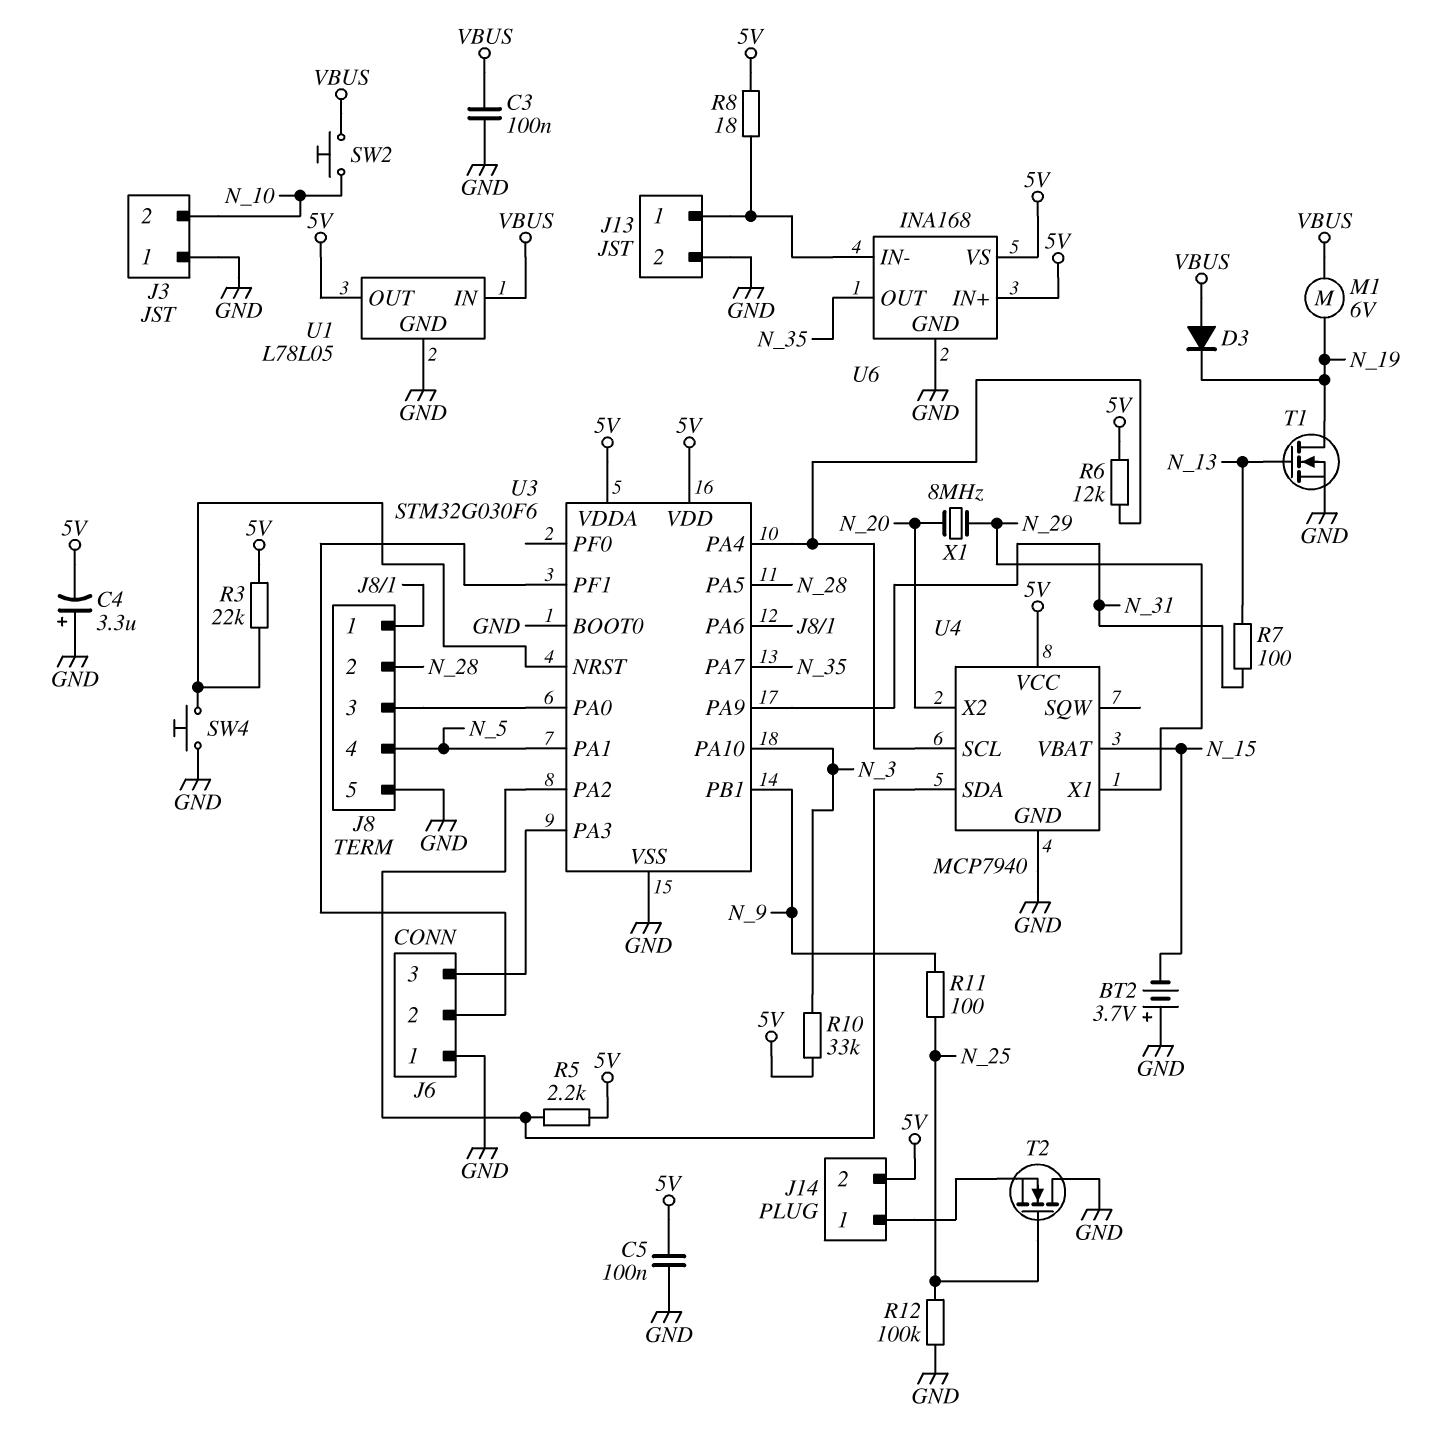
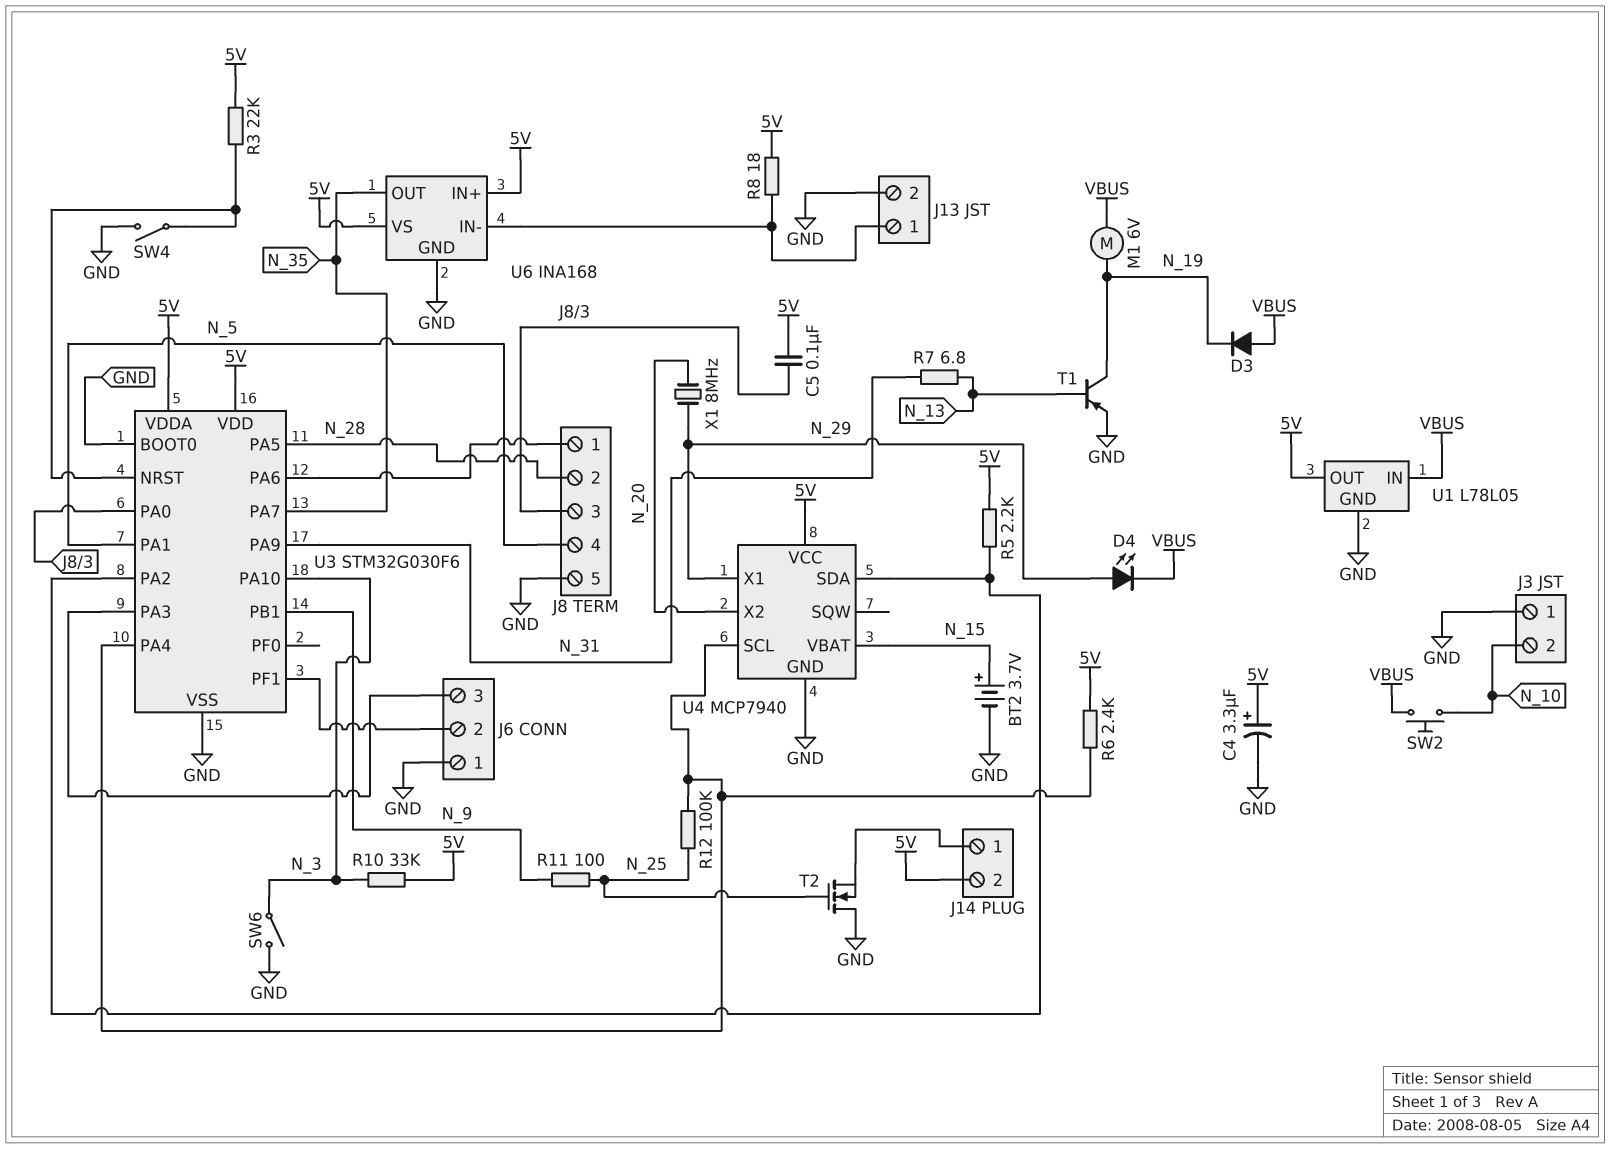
BT2: 3.7V (plus GND, minus N_15) -> 3.7V (plus N_15, minus GND)
C3: 100nF (GND, VBUS) -> none
C4: 3.3uF (plus GND, minus 5V) -> 3.3uF (plus 5V, minus GND)
C5: 100nF (5V, GND) -> 100nF (5V, J8/3)
D4: none -> LED (A N_29, K VBUS)
R6: 12k (5V, U3/PA4) -> 2.4k (5V, U3/PA4)
R7: 100 (N_13, N_31) -> 6.8 (N_13, N_31)
R12: 100k (GND, N_25) -> 100k (N_25, U3/PA4)
SW4: button (GND, U3/NRST) -> switch (GND, U3/NRST)
SW6: none -> switch (GND, N_3)
T1: NMOS (G N_13, D N_19, S GND) -> PNP (B N_13, C N_19, E GND)

